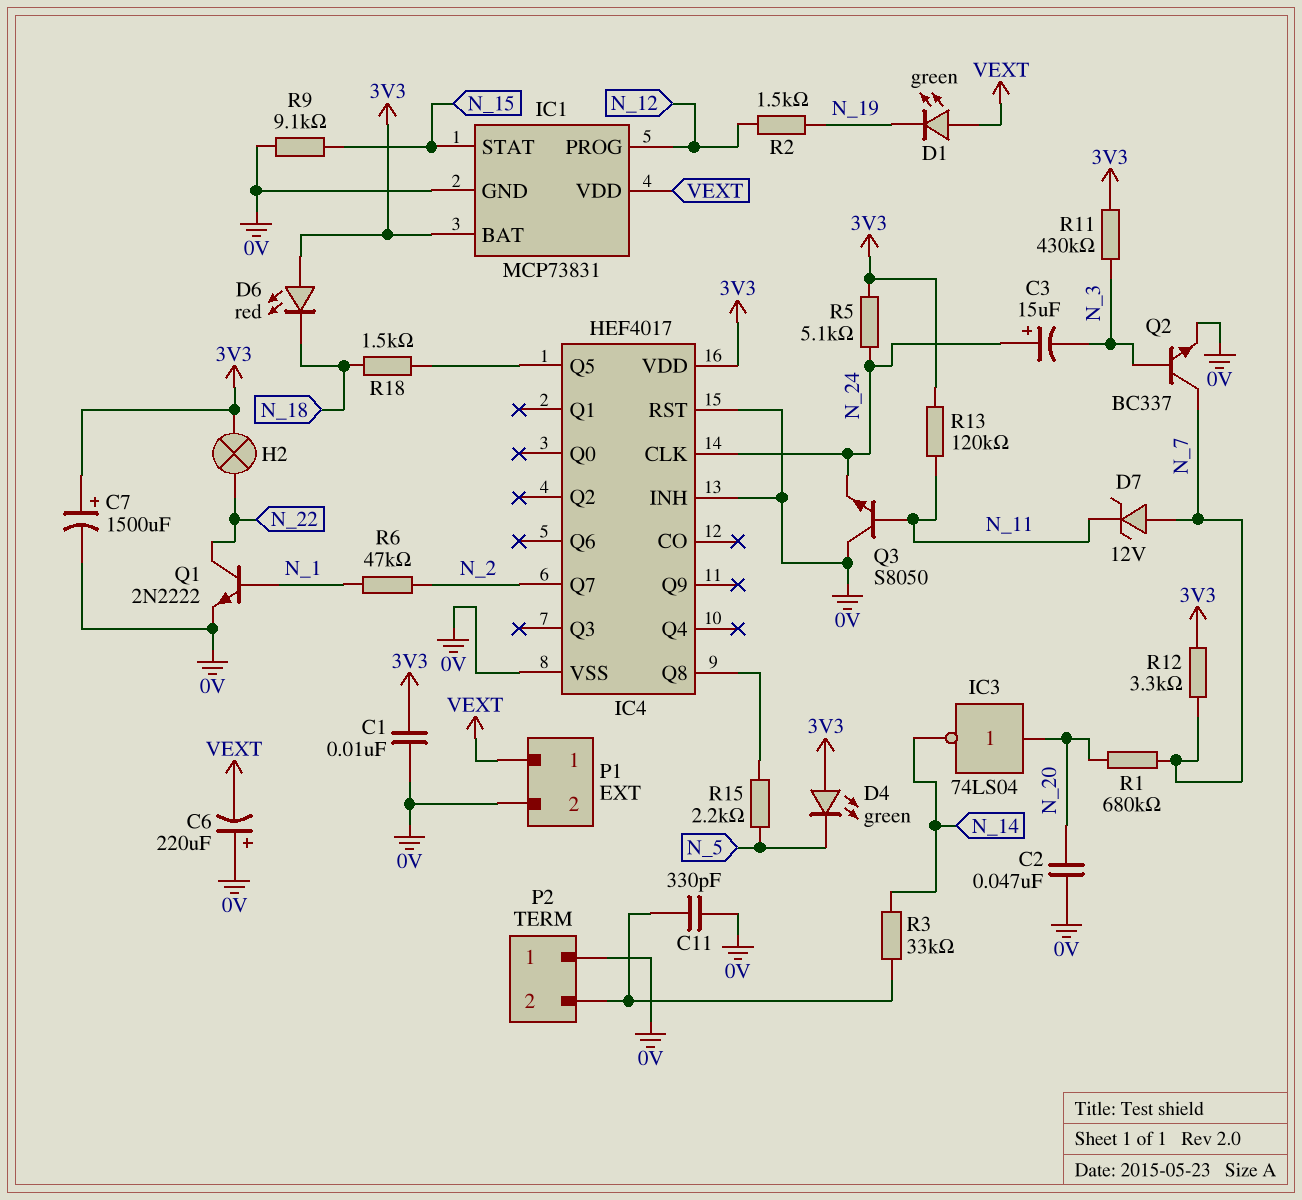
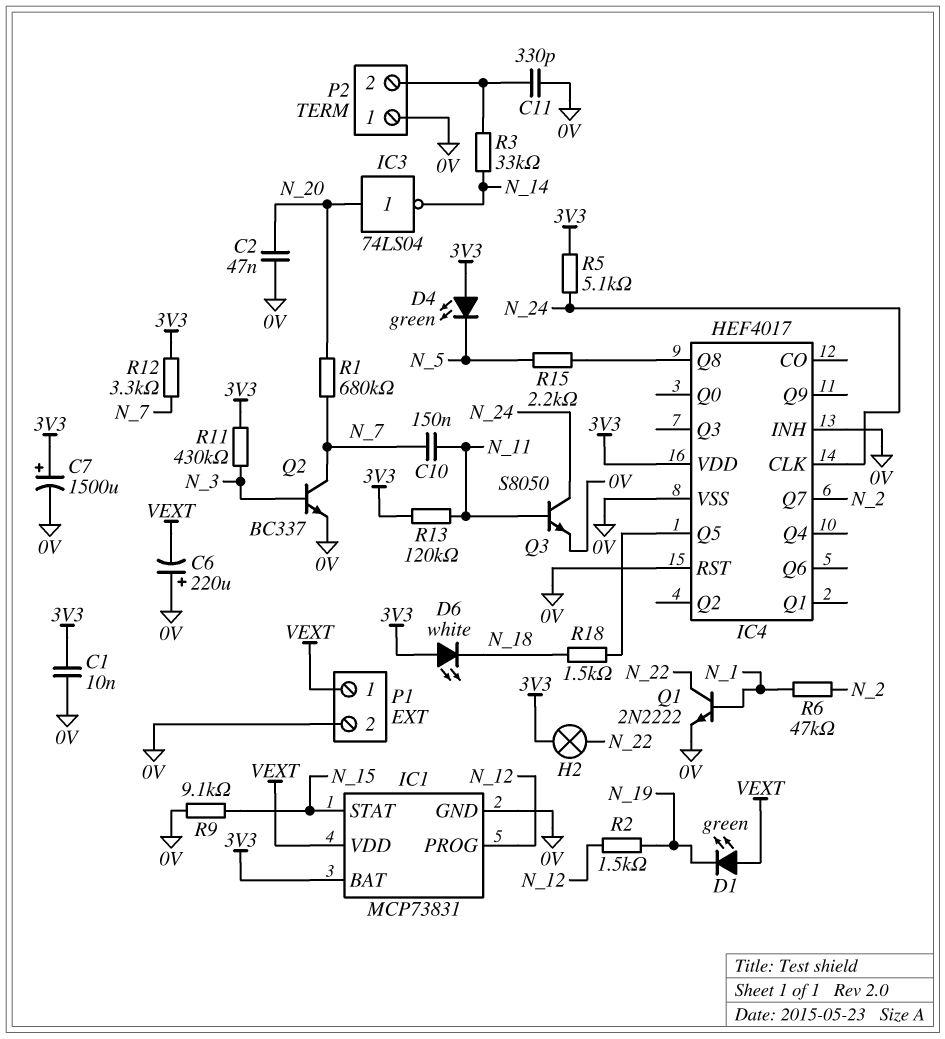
C3: 15uF (plus N_24, minus N_3) -> none
C10: none -> 150nF (N_7, N_11)
D6: LED red (A 3V3, K N_18) -> LED white (A 3V3, K N_18)
D7: zener 12V (A N_7, K N_11) -> none
Q3: NPN S8050 (B N_11, C 0V, E N_24) -> NPN S8050 (B N_11, C N_24, E 0V)

